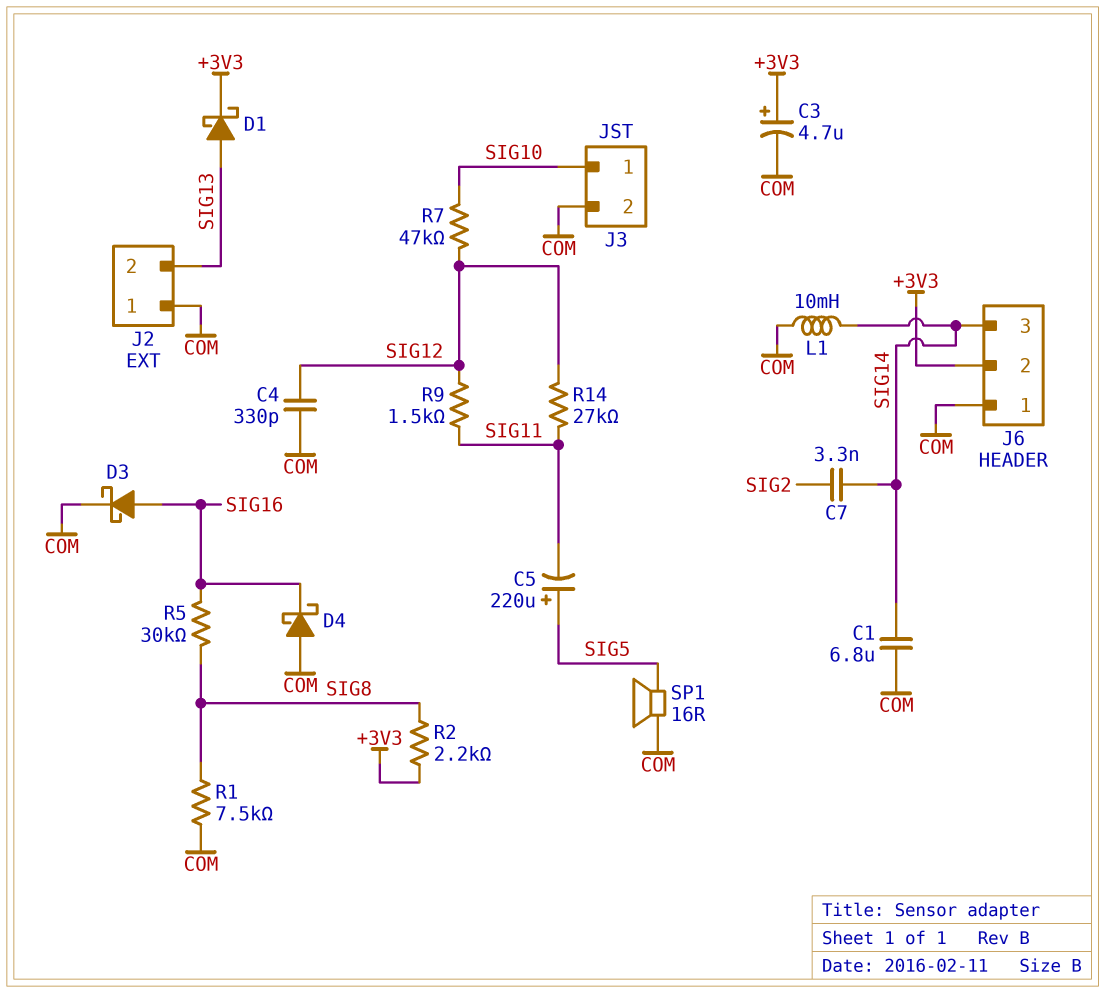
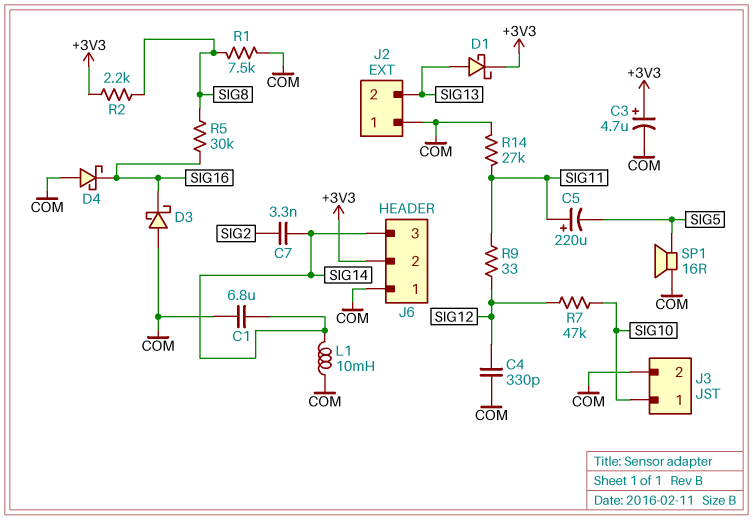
C5: 220uF (plus SIG5, minus SIG11) -> 220uF (plus SIG11, minus SIG5)
D3: schottky (A SIG16, K COM) -> schottky (A COM, K SIG16)
R9: 1.5k (SIG11, SIG12) -> 33 (SIG11, SIG12)
R14: 27k (SIG11, SIG12) -> 27k (COM, SIG11)

